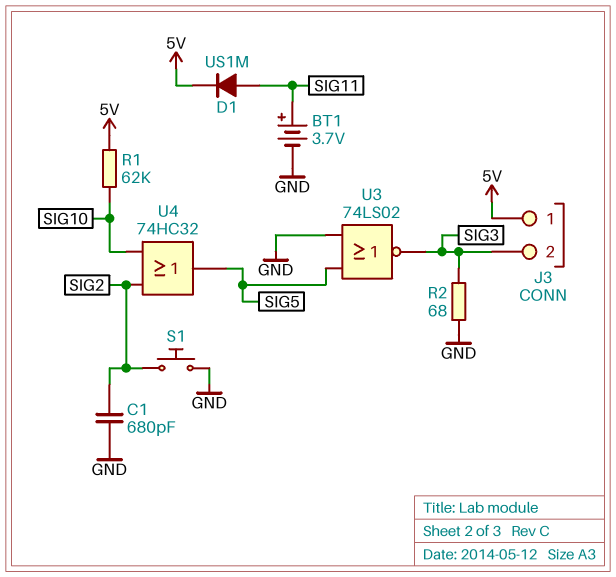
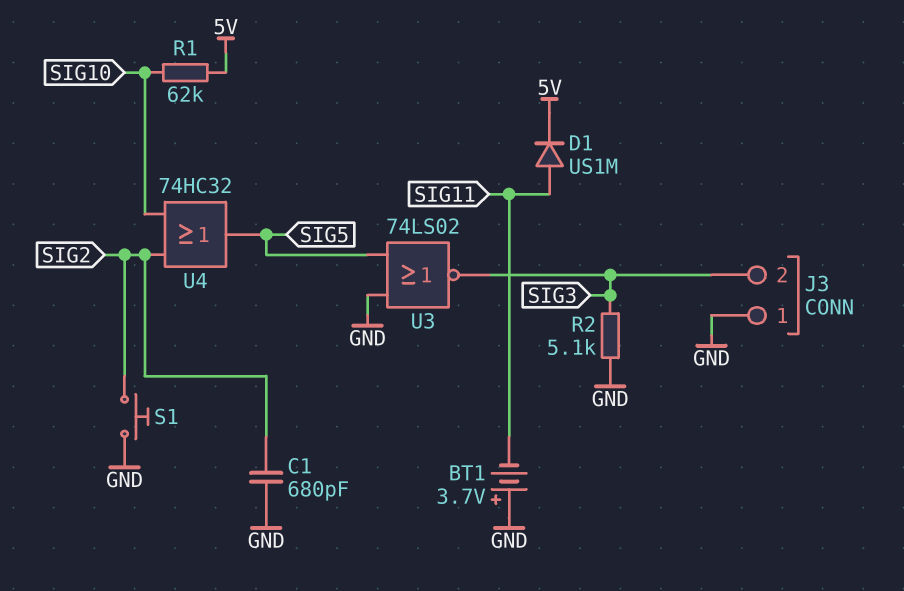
BT1: 3.7V (plus SIG11, minus GND) -> 3.7V (plus GND, minus SIG11)
J3 pin 1: 5V -> GND
R2: 68 (GND, SIG3) -> 5.1k (GND, SIG3)

